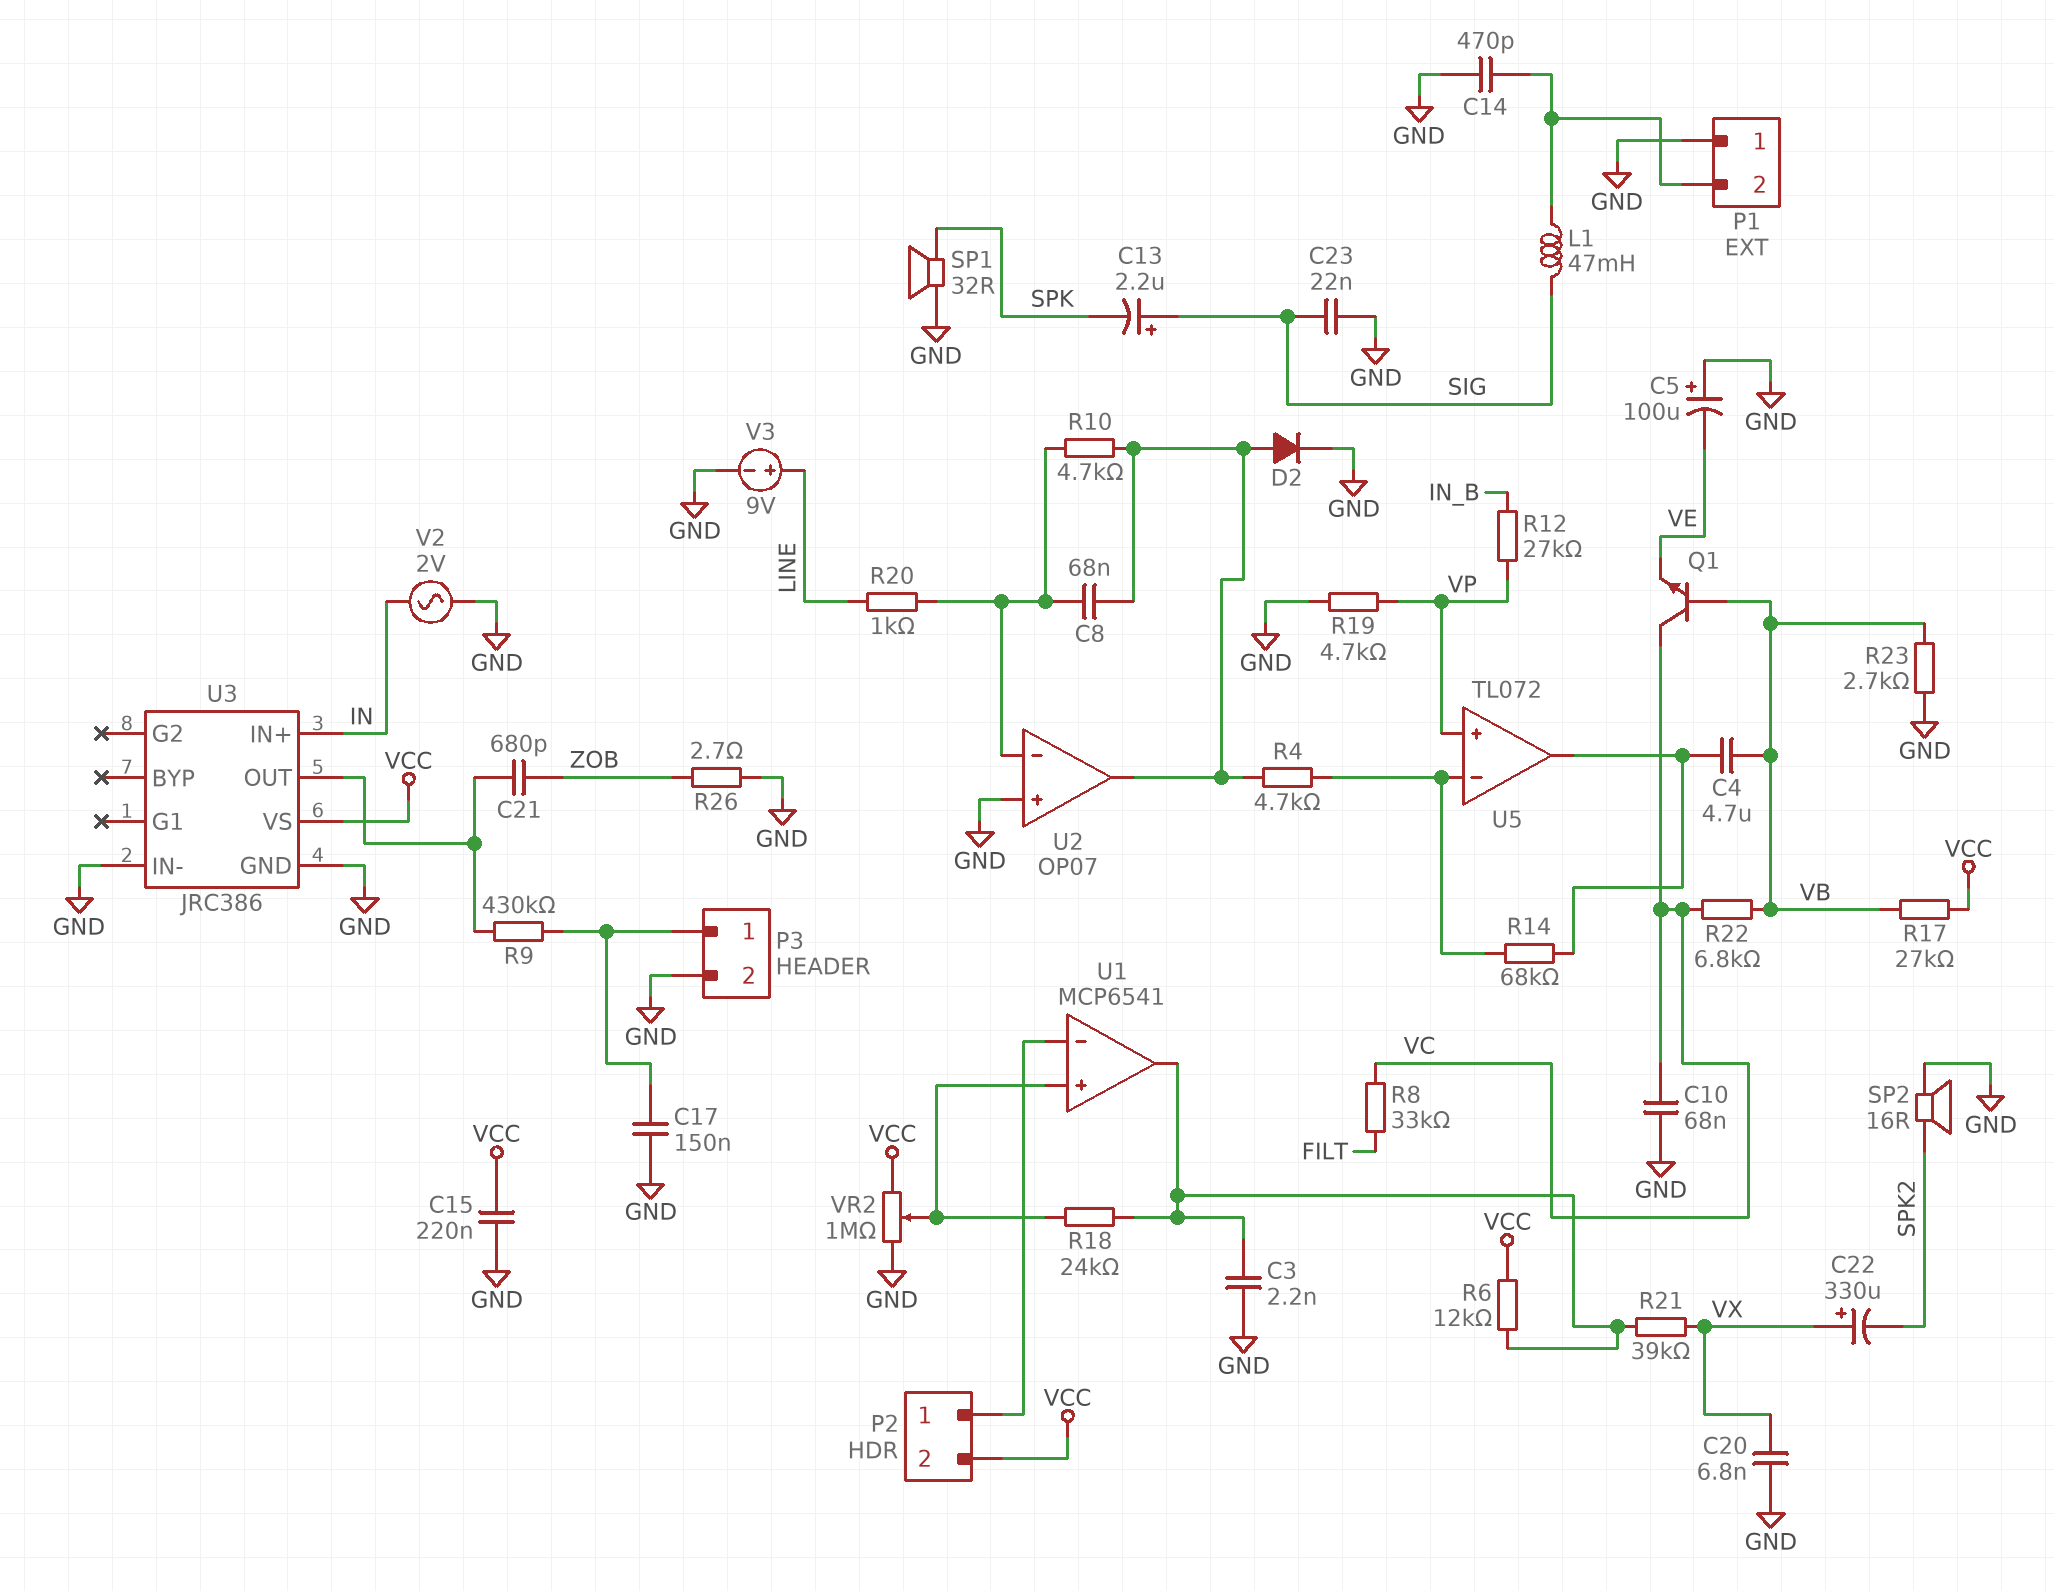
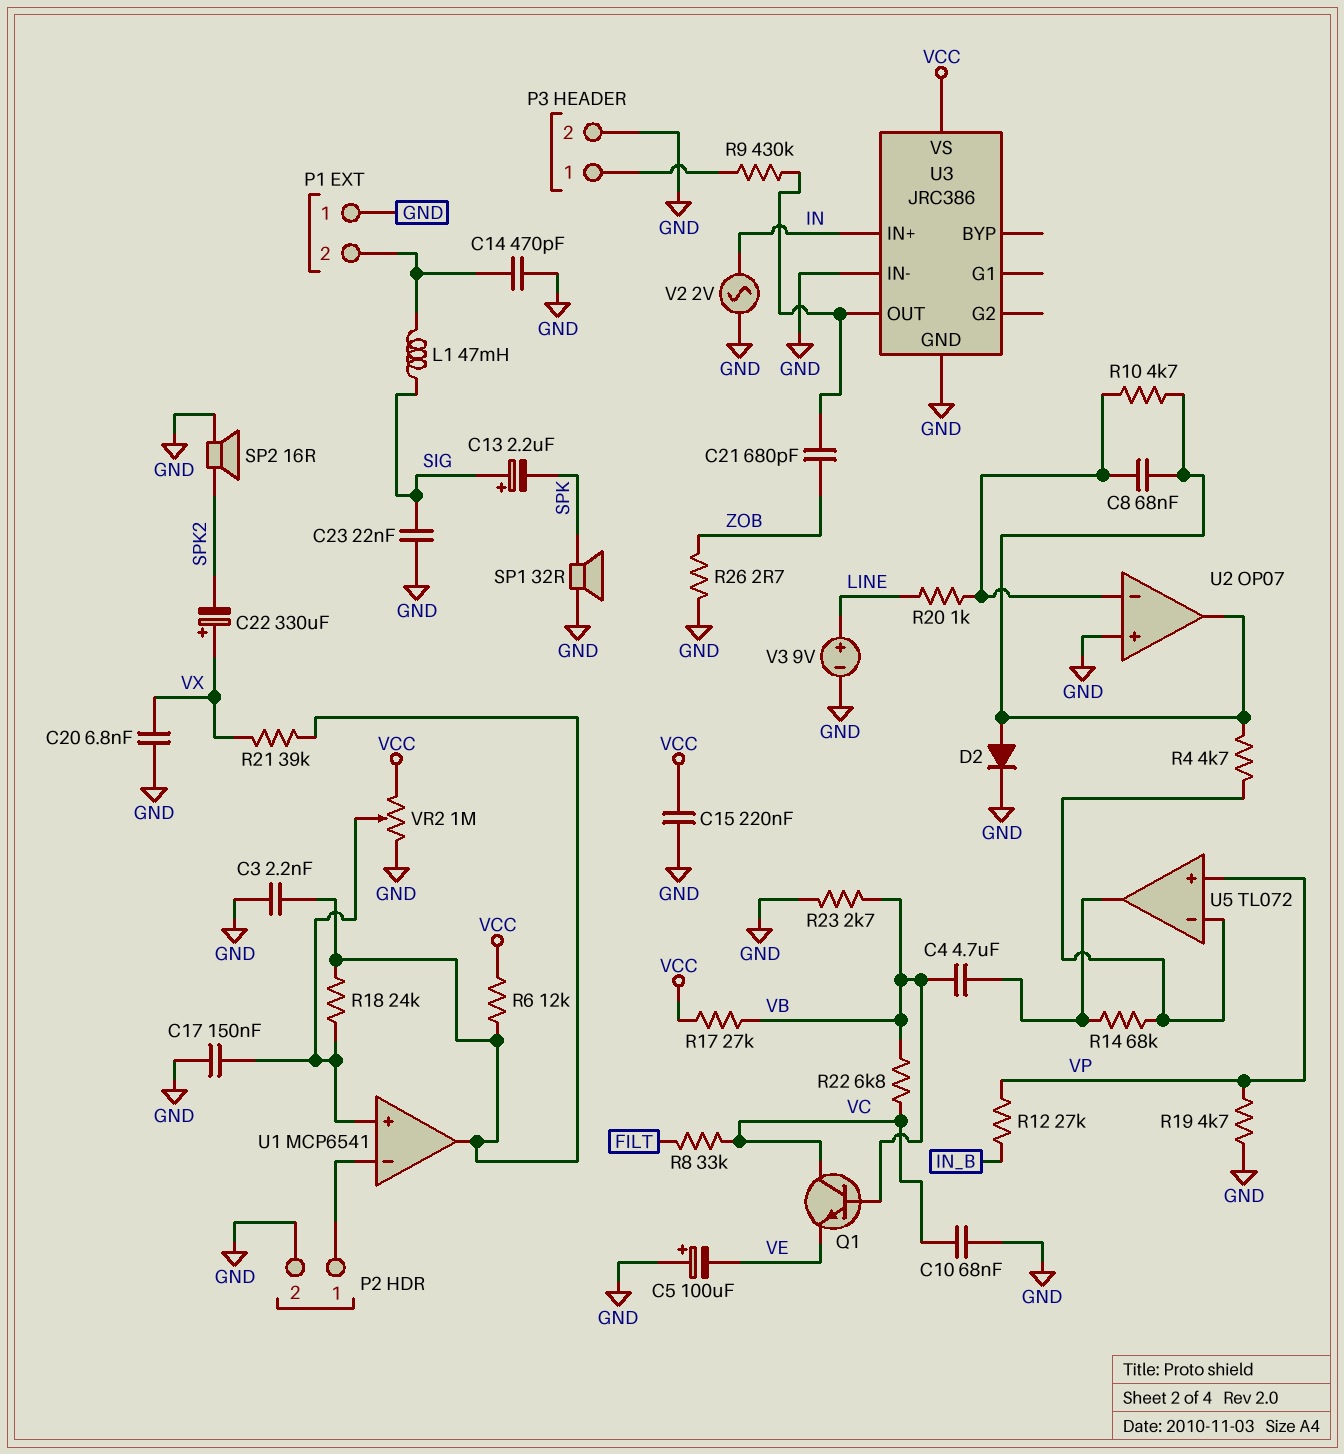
C17: 150nF (GND, P3/1) -> 150nF (GND, U1/in+)
P2 pin 2: VCC -> GND

